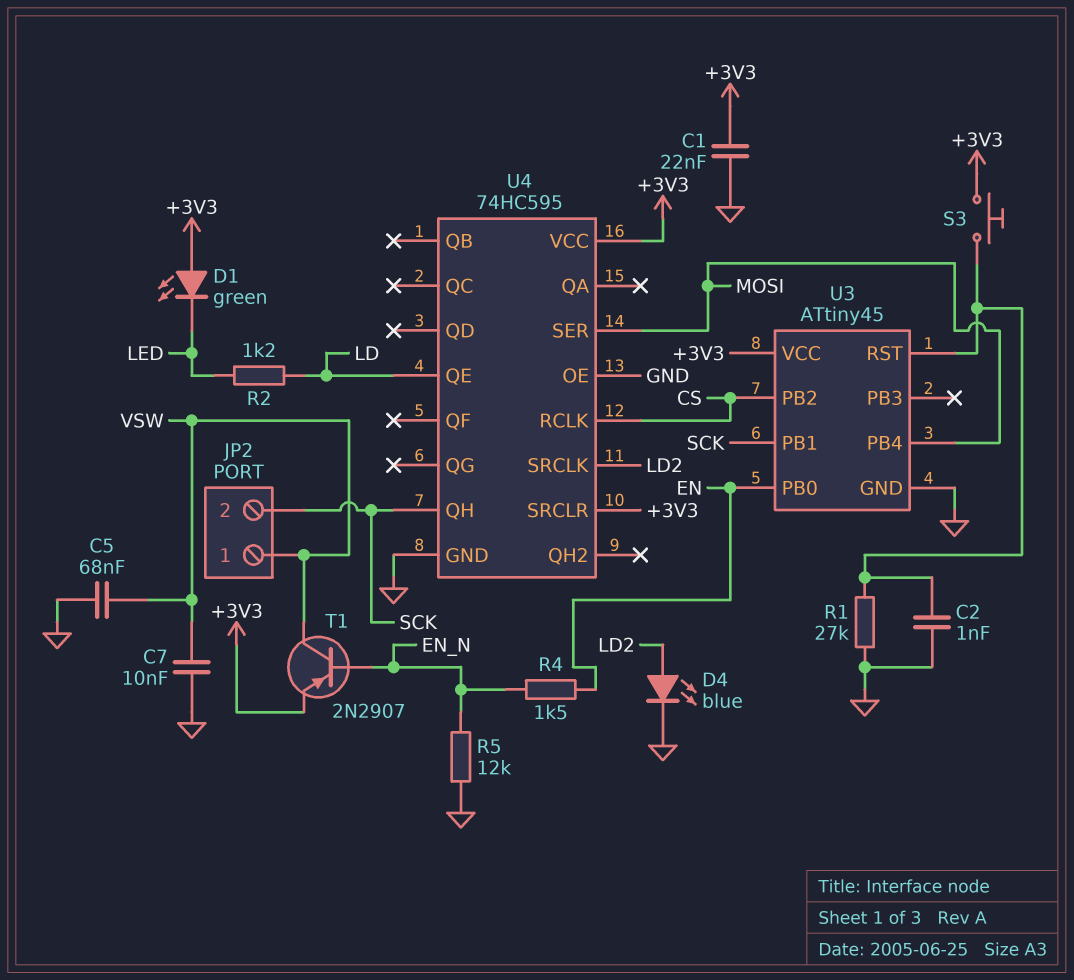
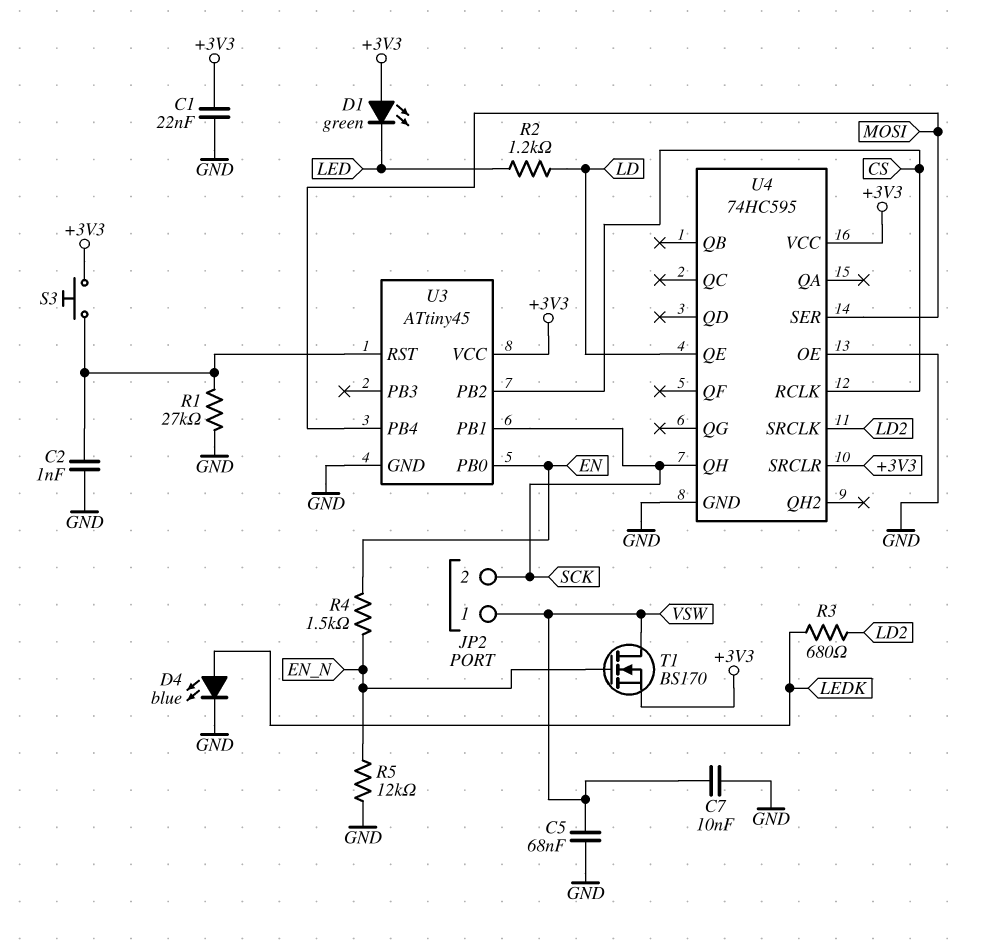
D4: LED blue (A LD2, K GND) -> LED blue (A LEDK, K GND)
R3: none -> 680 (LD2, LEDK)
T1: PNP 2N2907 (B EN_N, C VSW, E +3V3) -> NMOS BS170 (G EN_N, D VSW, S +3V3)

